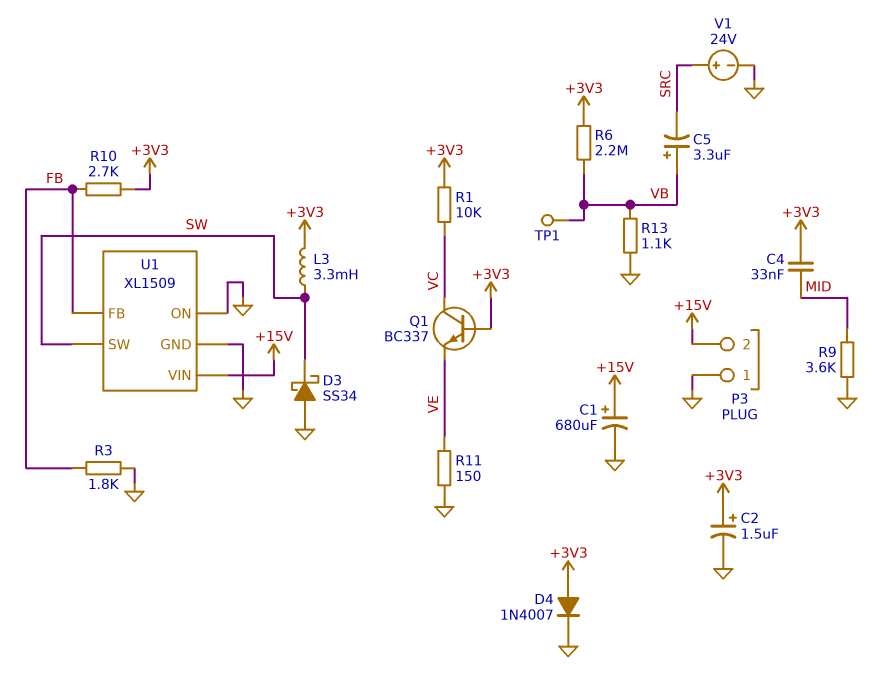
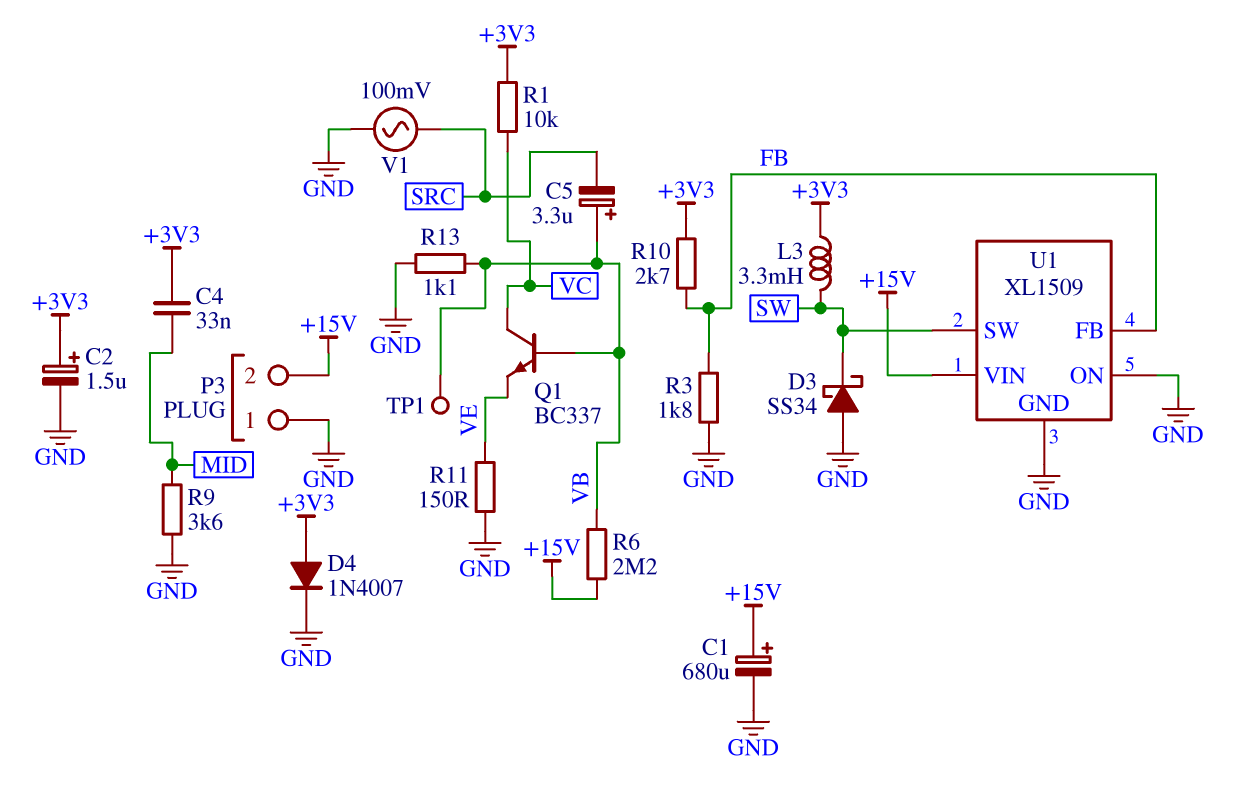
Q1: NPN BC337 (B +3V3, C VC, E VE) -> NPN BC337 (B VB, C VC, E VE)
R6: 2.2M (+3V3, VB) -> 2.2M (+15V, VB)
V1: 24V (plus SRC, minus GND) -> AC 100mV (GND, SRC)

